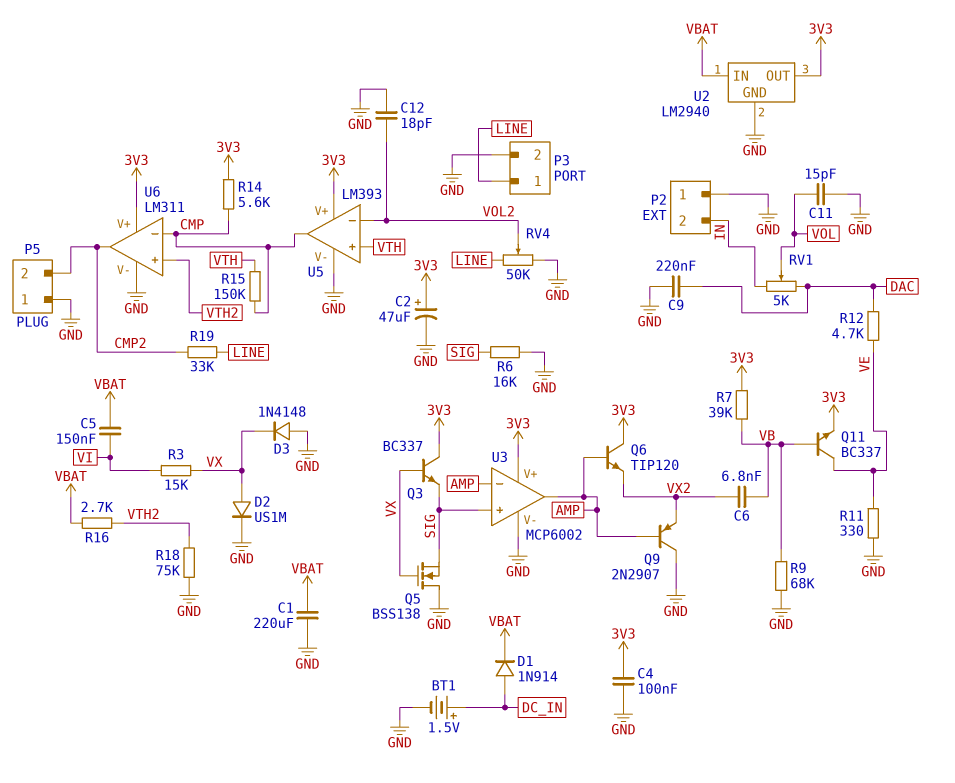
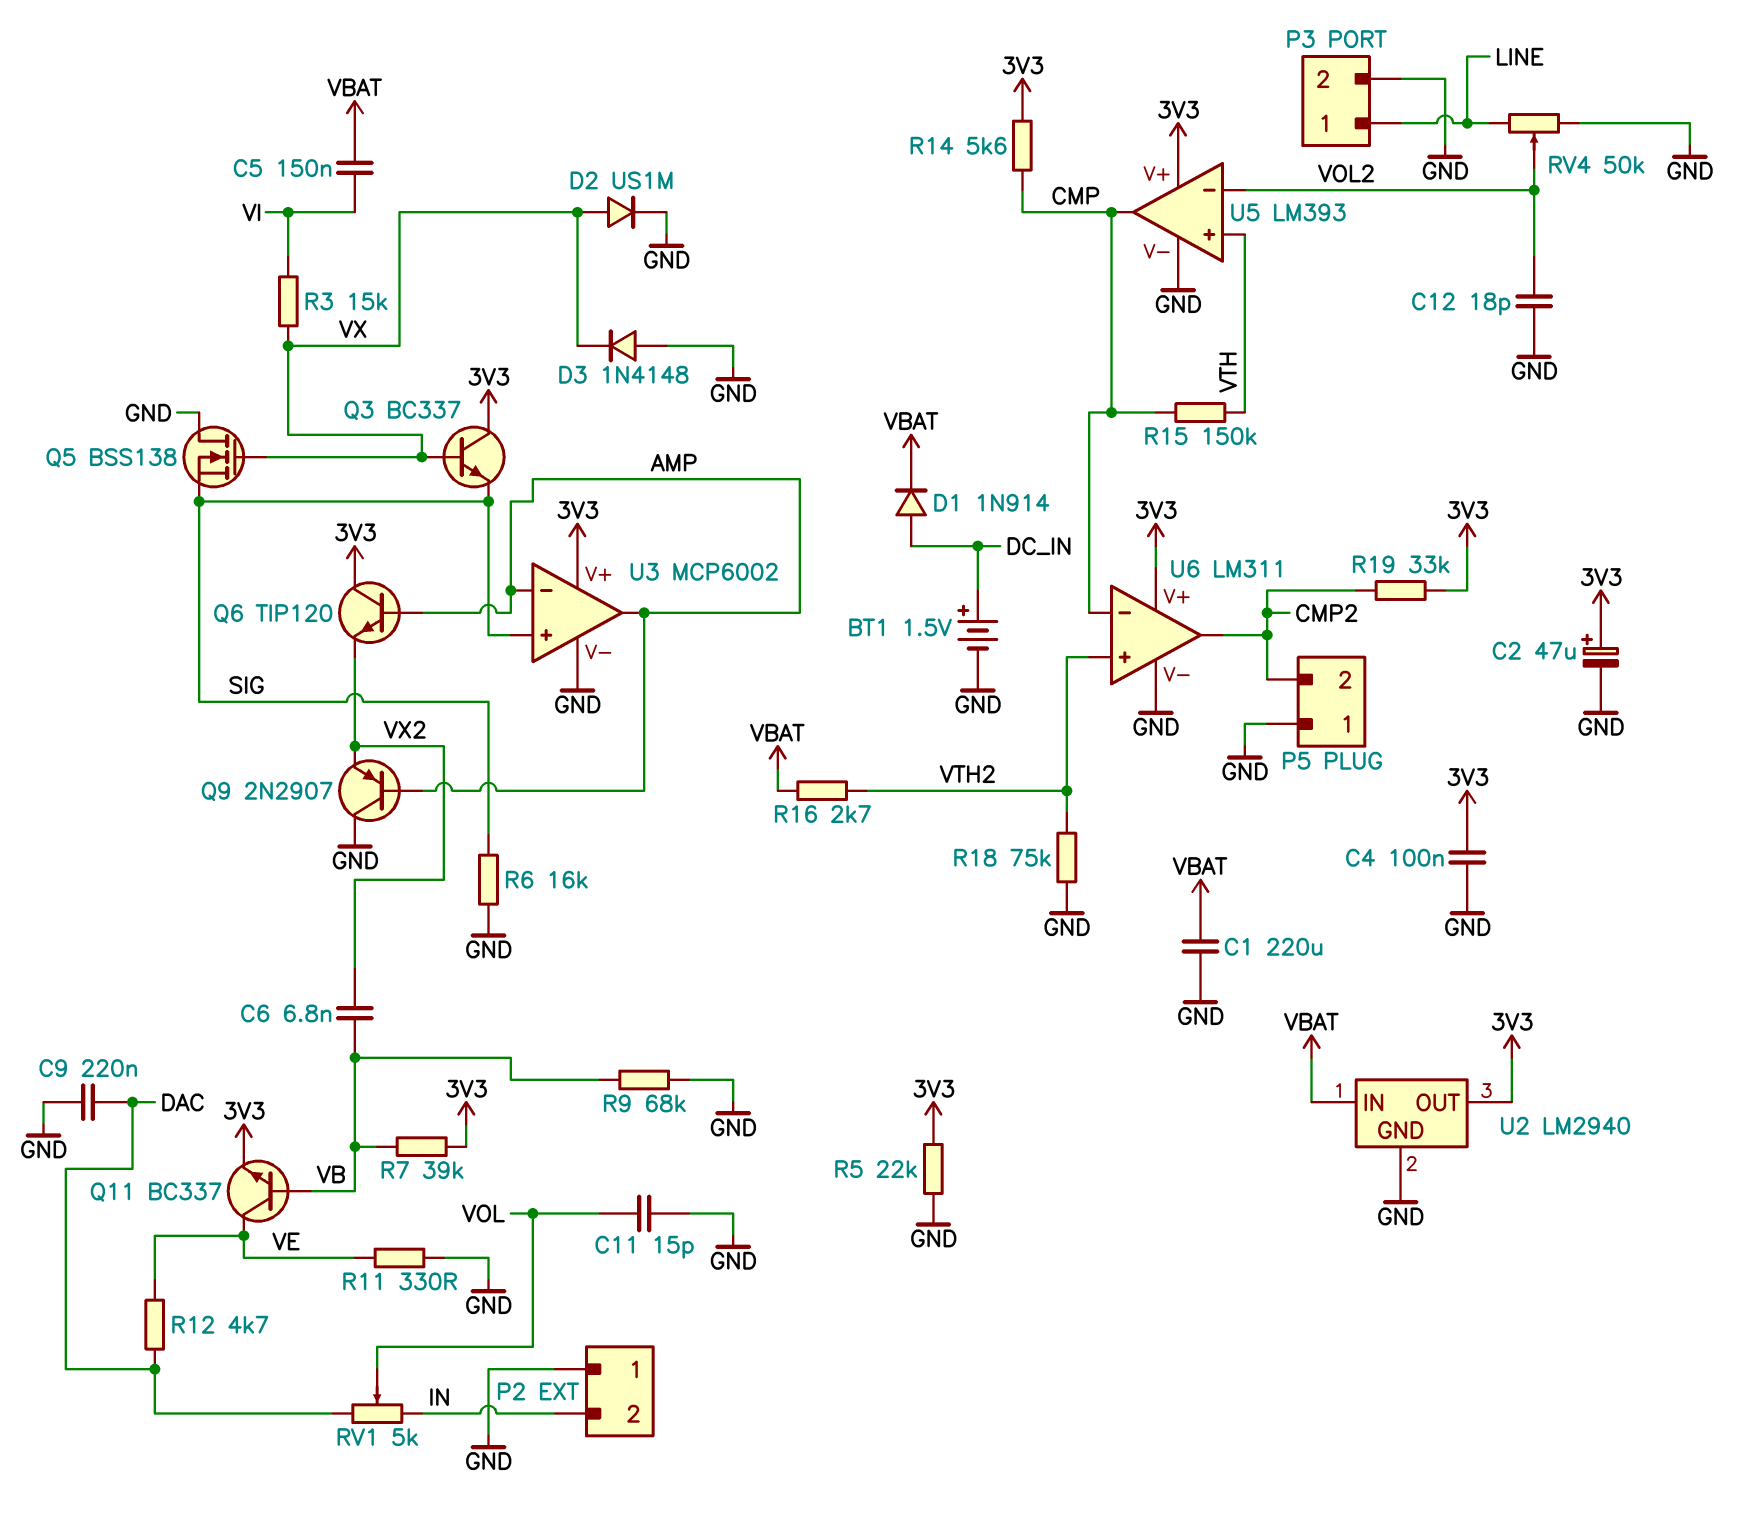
R5: none -> 22k (3V3, GND)
R19: 33k (CMP2, LINE) -> 33k (3V3, CMP2)

